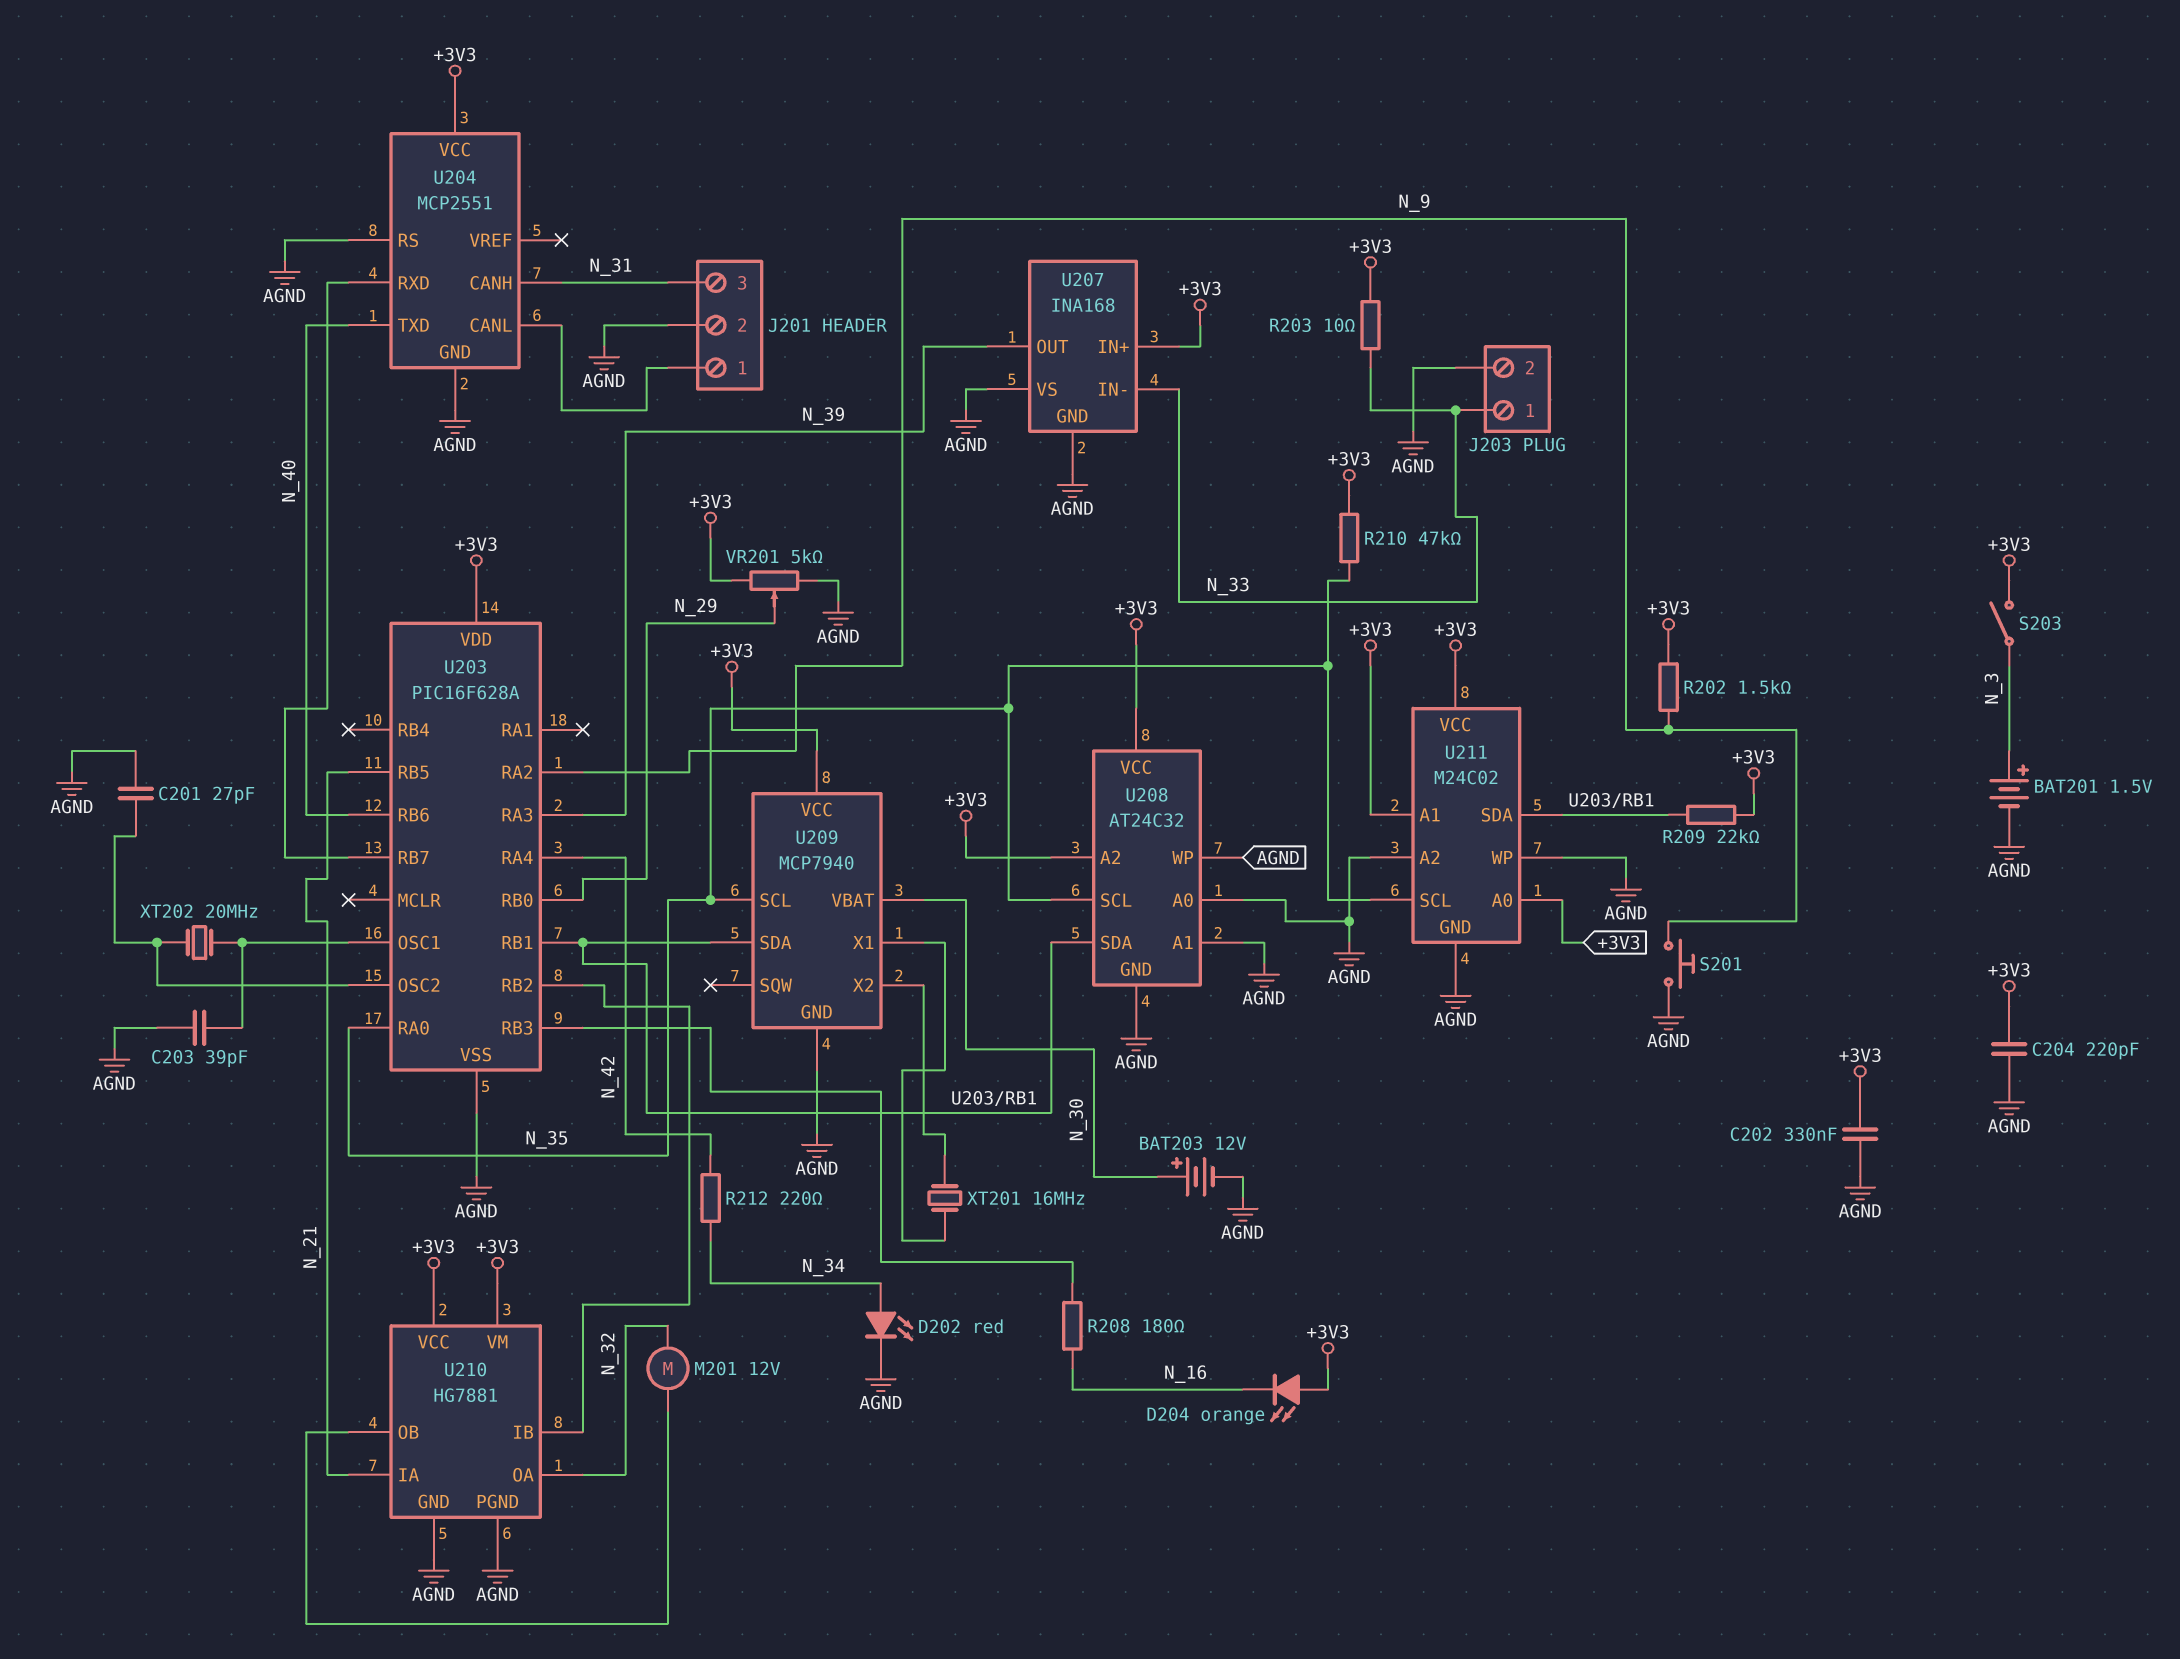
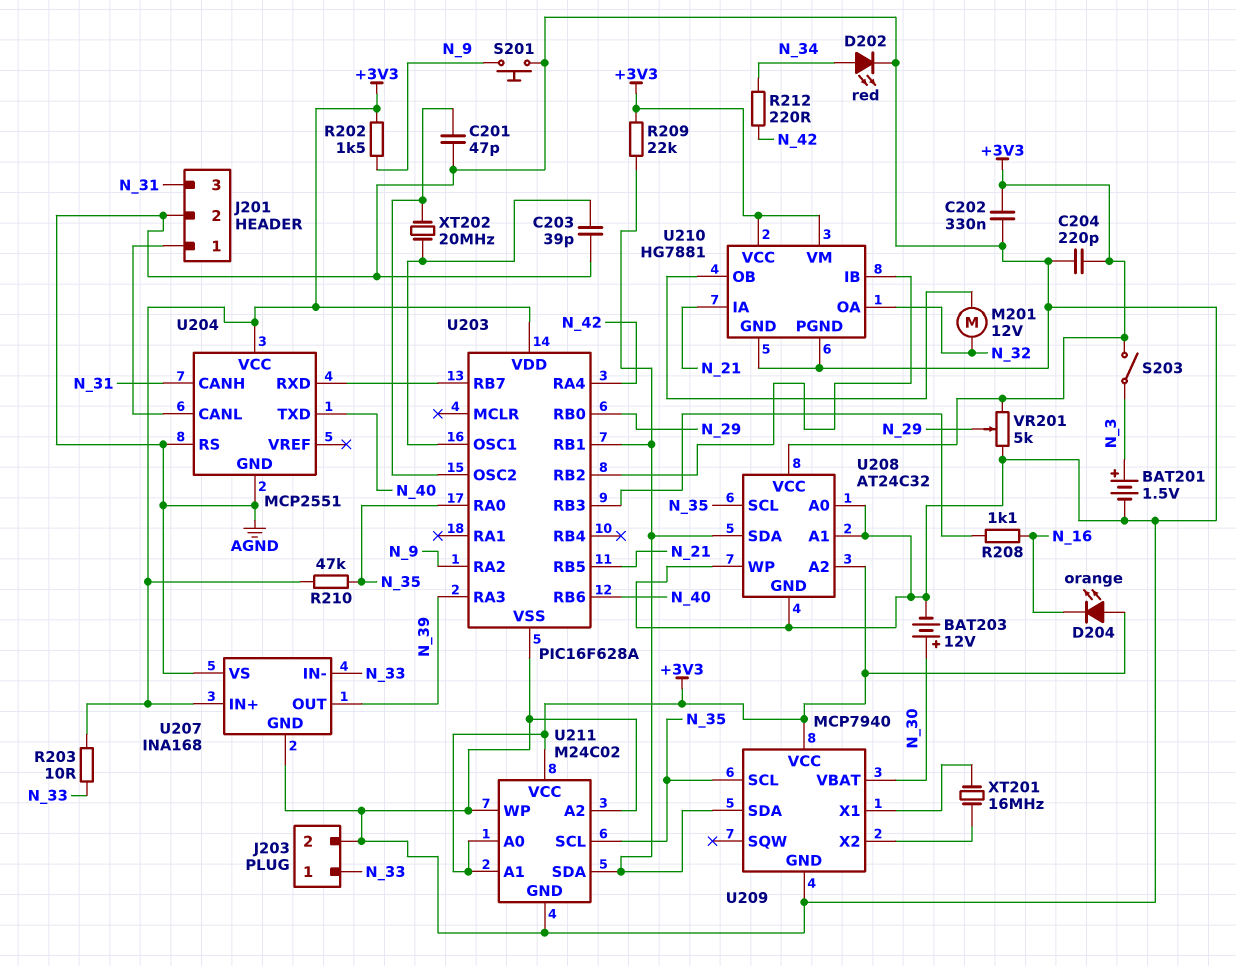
C201: 27pF (AGND, U203/OSC2) -> 47pF (AGND, U203/OSC2)
R208: 180 (N_16, U203/RB3) -> 1.1k (N_16, U203/RB3)

